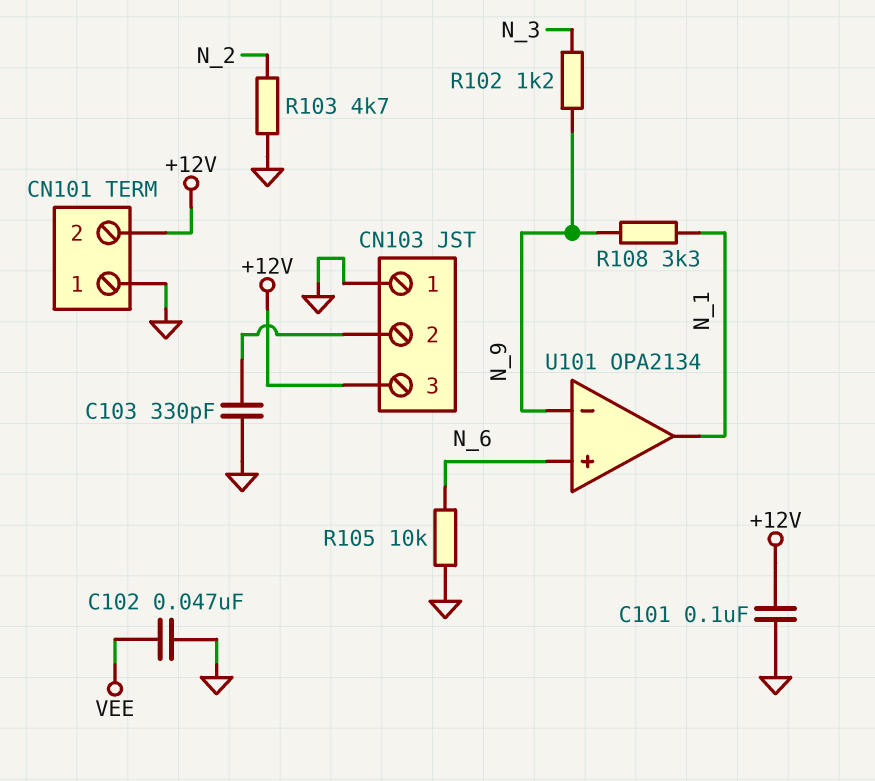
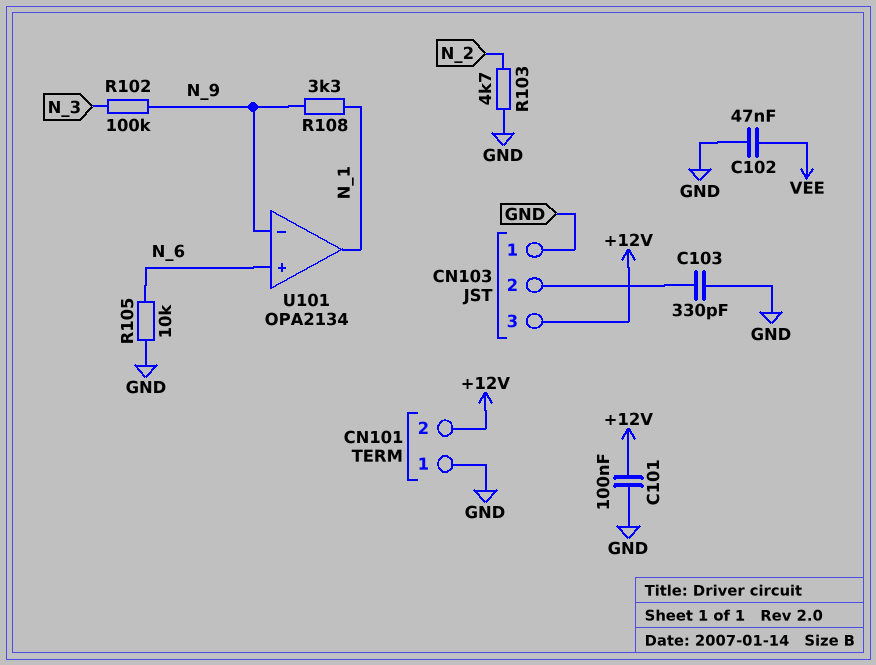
R102: 1.2k (N_3, N_9) -> 100k (N_3, N_9)

